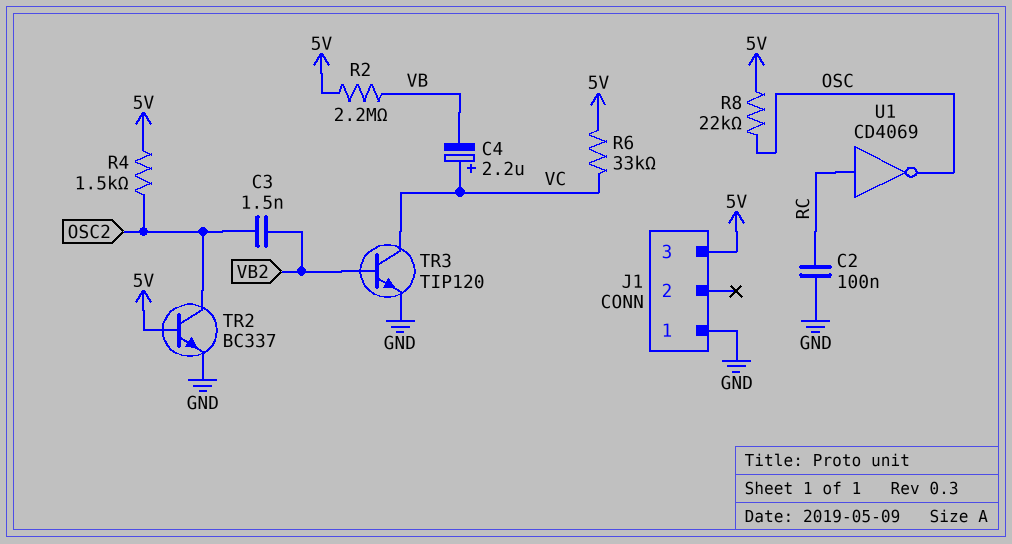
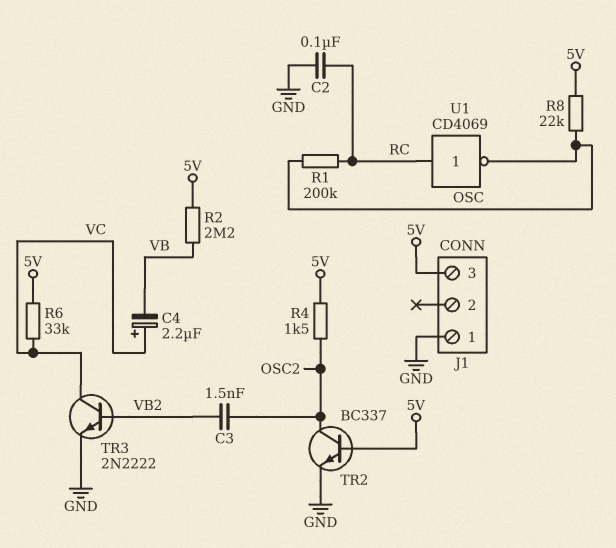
R1: none -> 200k (OSC, RC)
TR3: NPN TIP120 (B VB2, C VC, E GND) -> NPN 2N2222 (B VB2, C VC, E GND)

